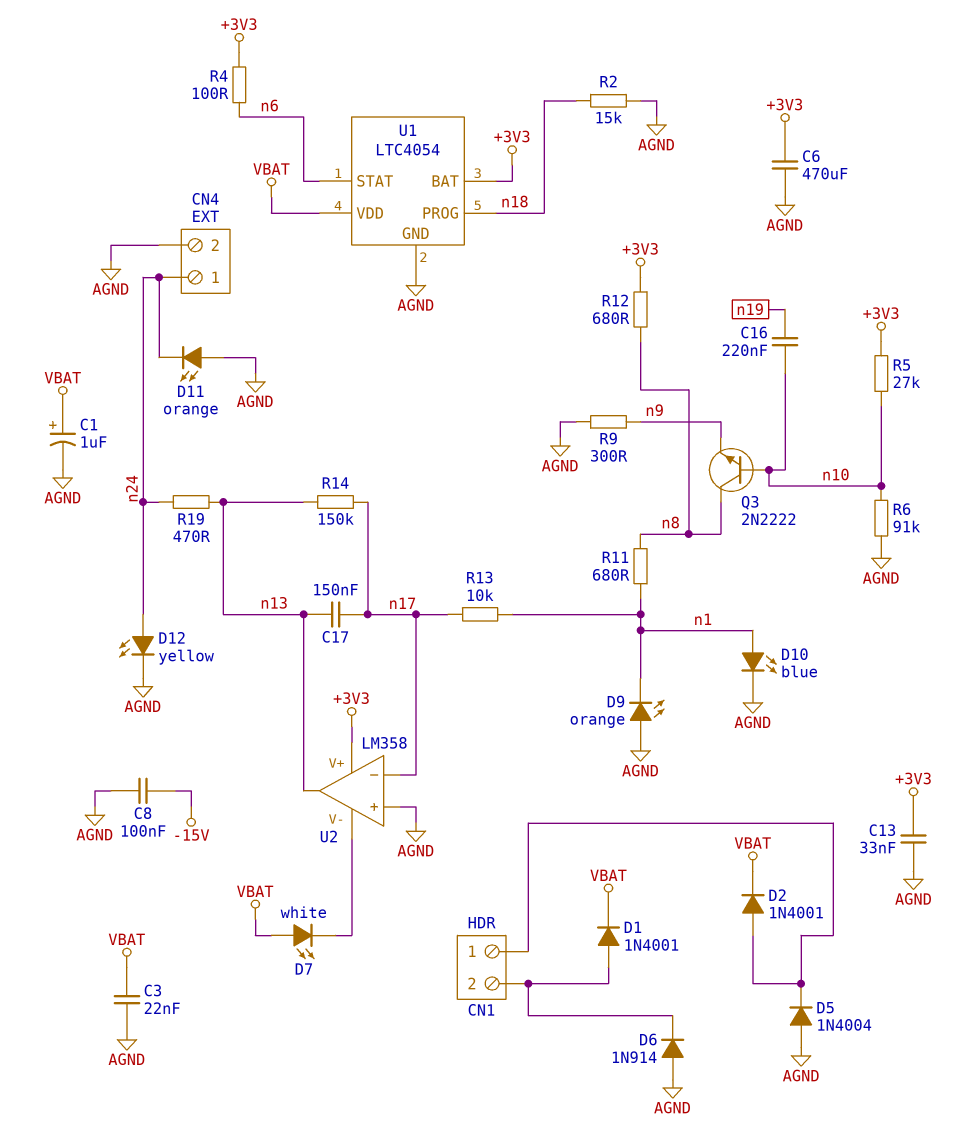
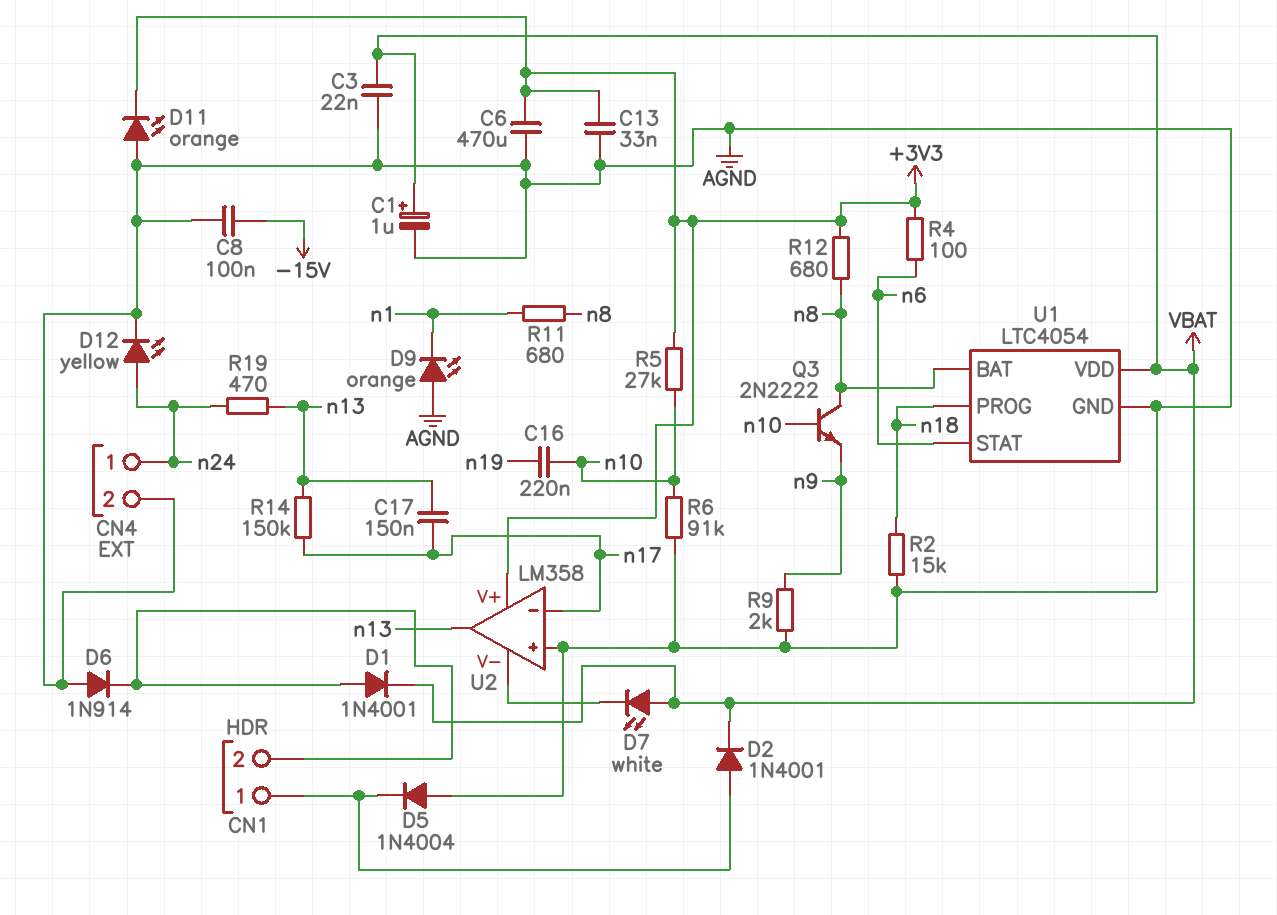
D10: LED blue (A n1, K AGND) -> none
D11: LED orange (A AGND, K n24) -> LED orange (A AGND, K +3V3)
R9: 300 (AGND, n9) -> 2k (AGND, n9)
R13: 10k (n1, n17) -> none
U1 pin BAT: +3V3 -> n8

